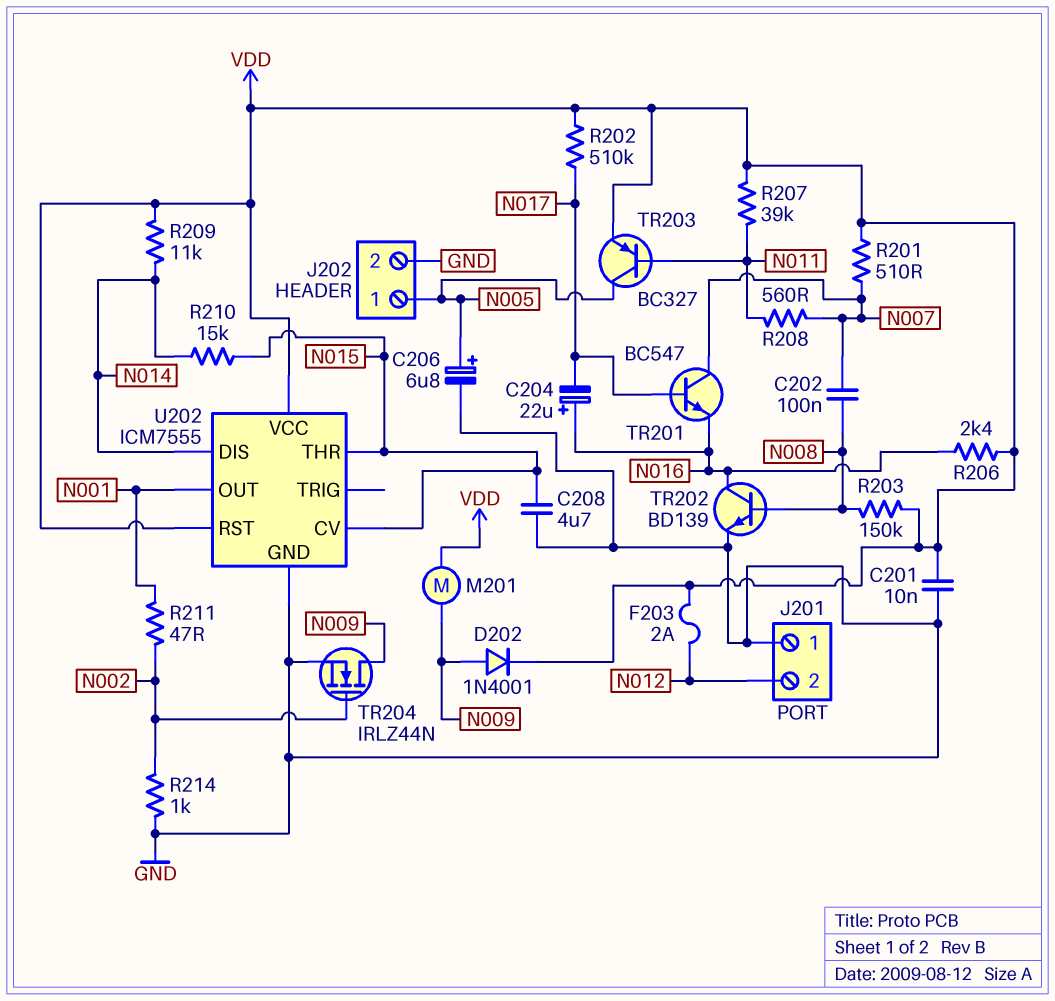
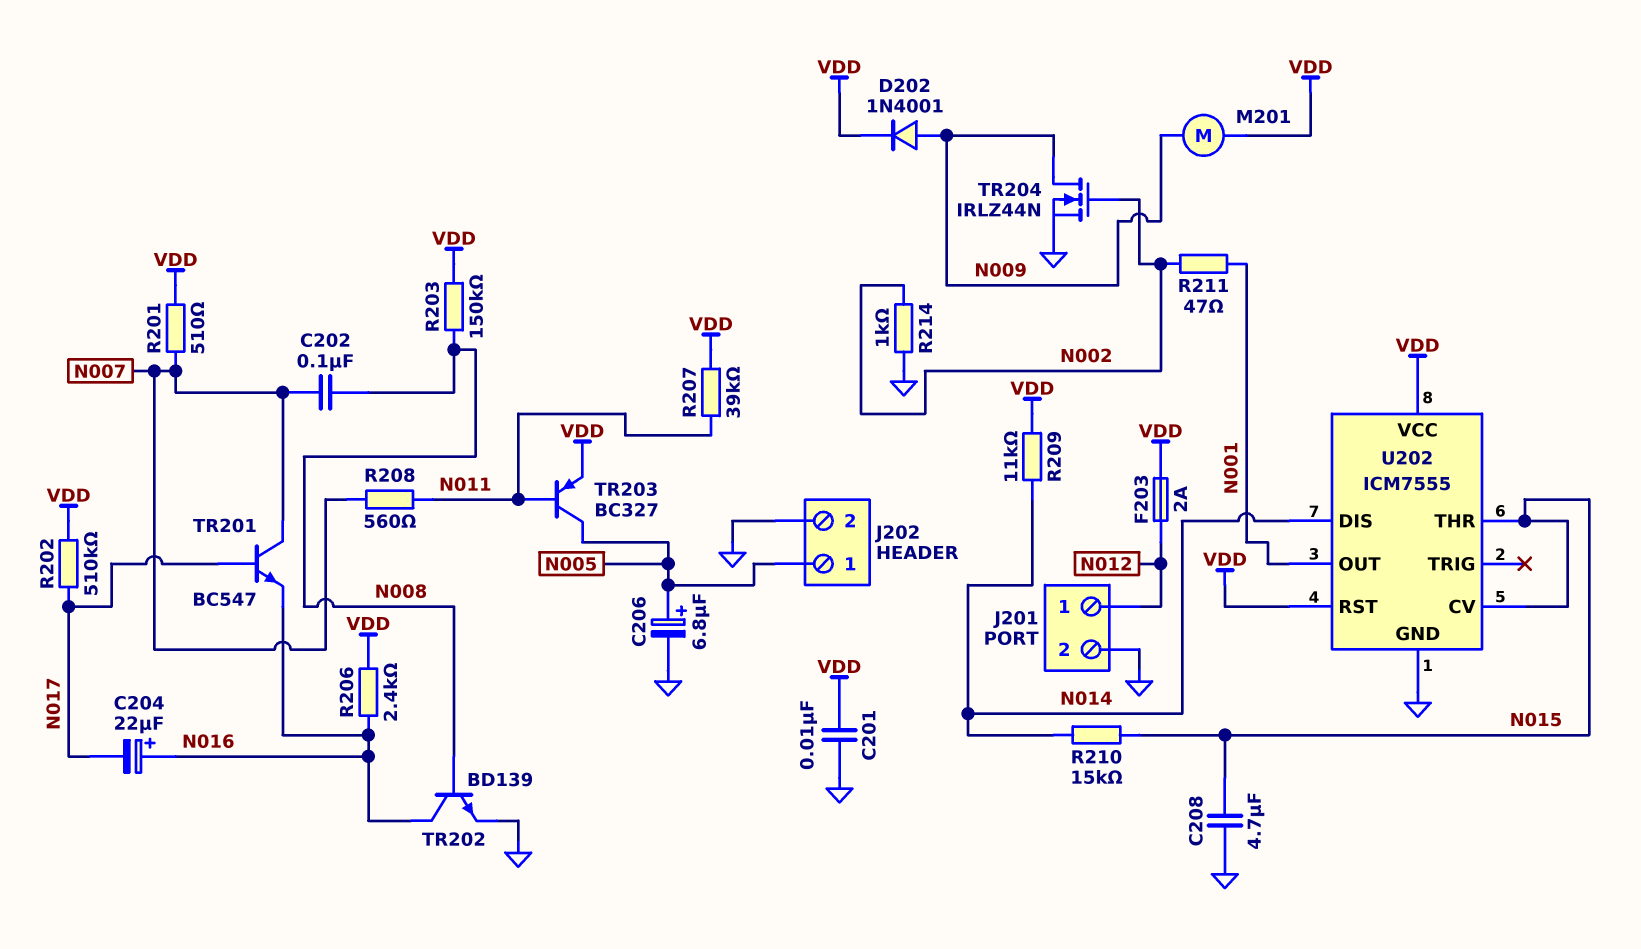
J201 pin 1: GND -> N012
J201 pin 2: N012 -> GND

